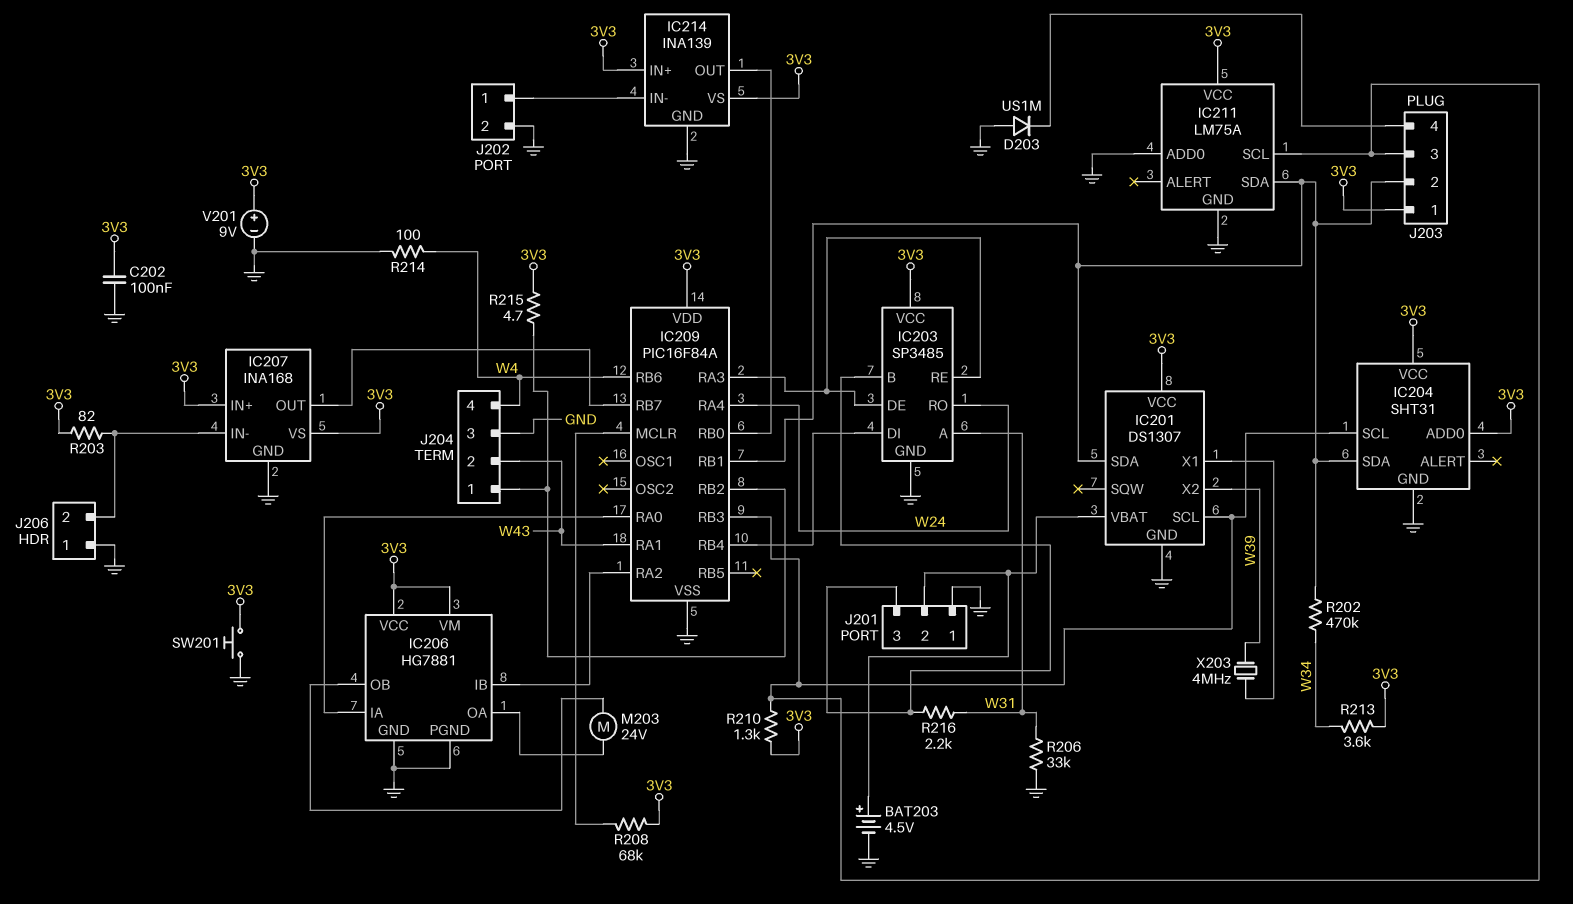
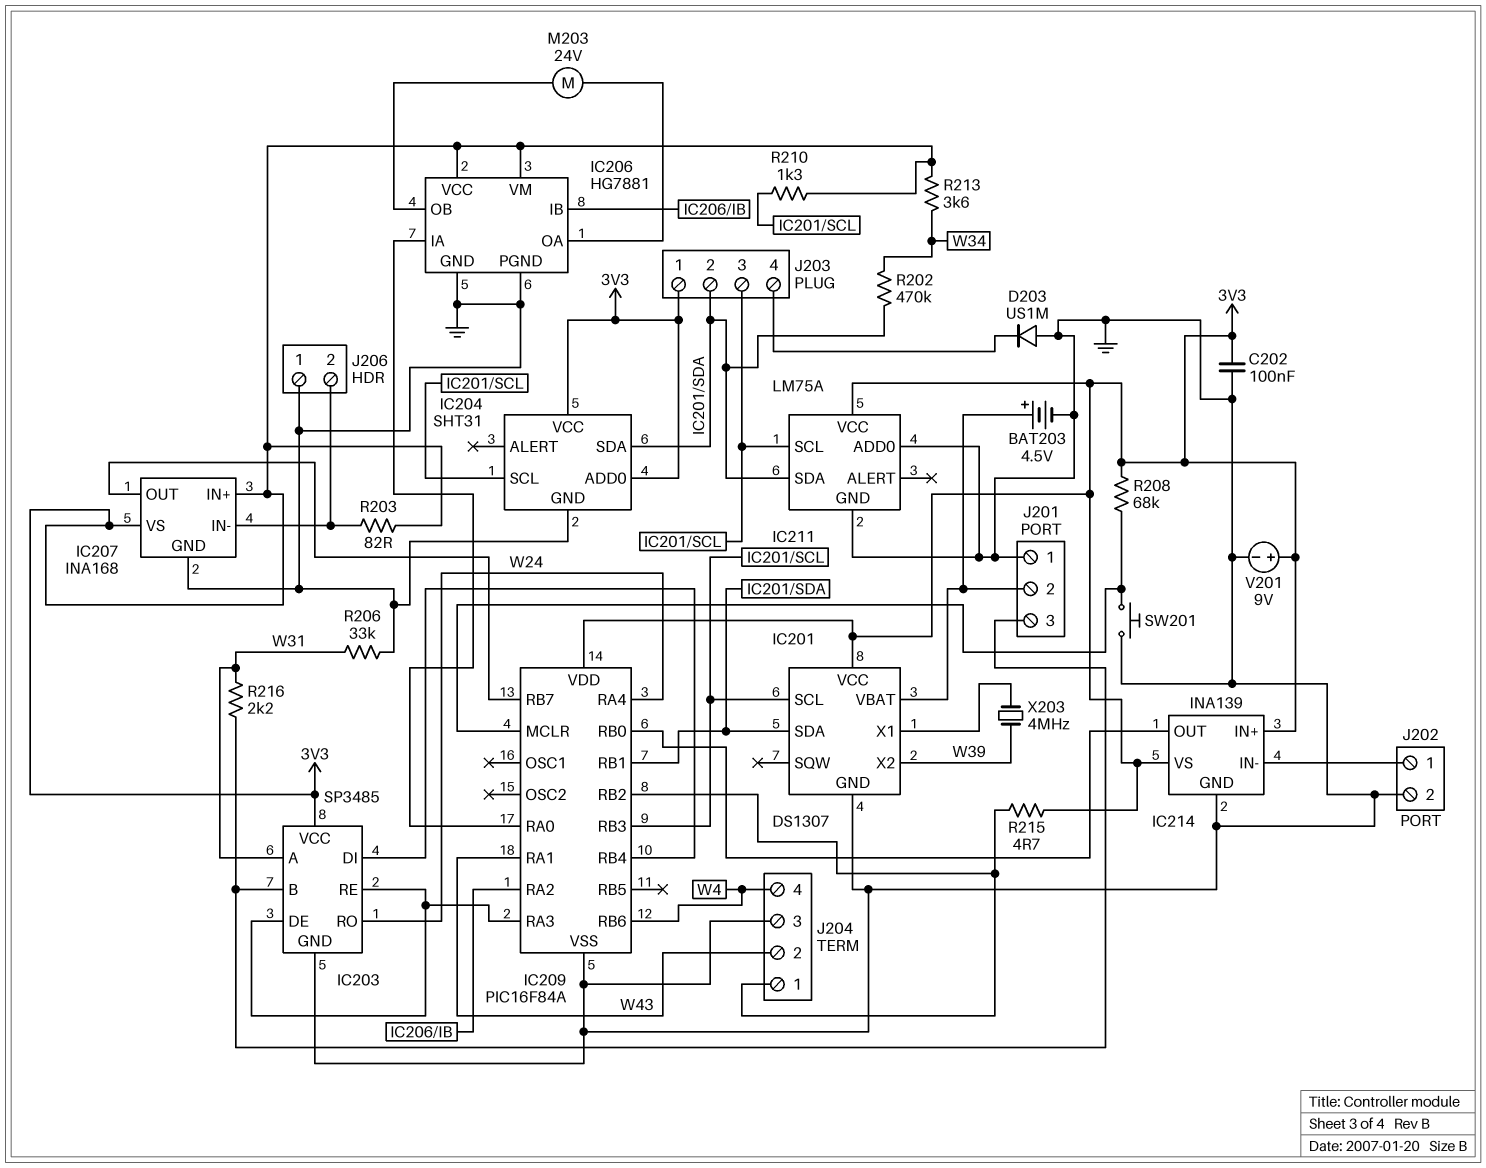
R214: 100 (GND, W4) -> none
SW201: button (3V3, GND) -> button (GND, IC209/MCLR)

